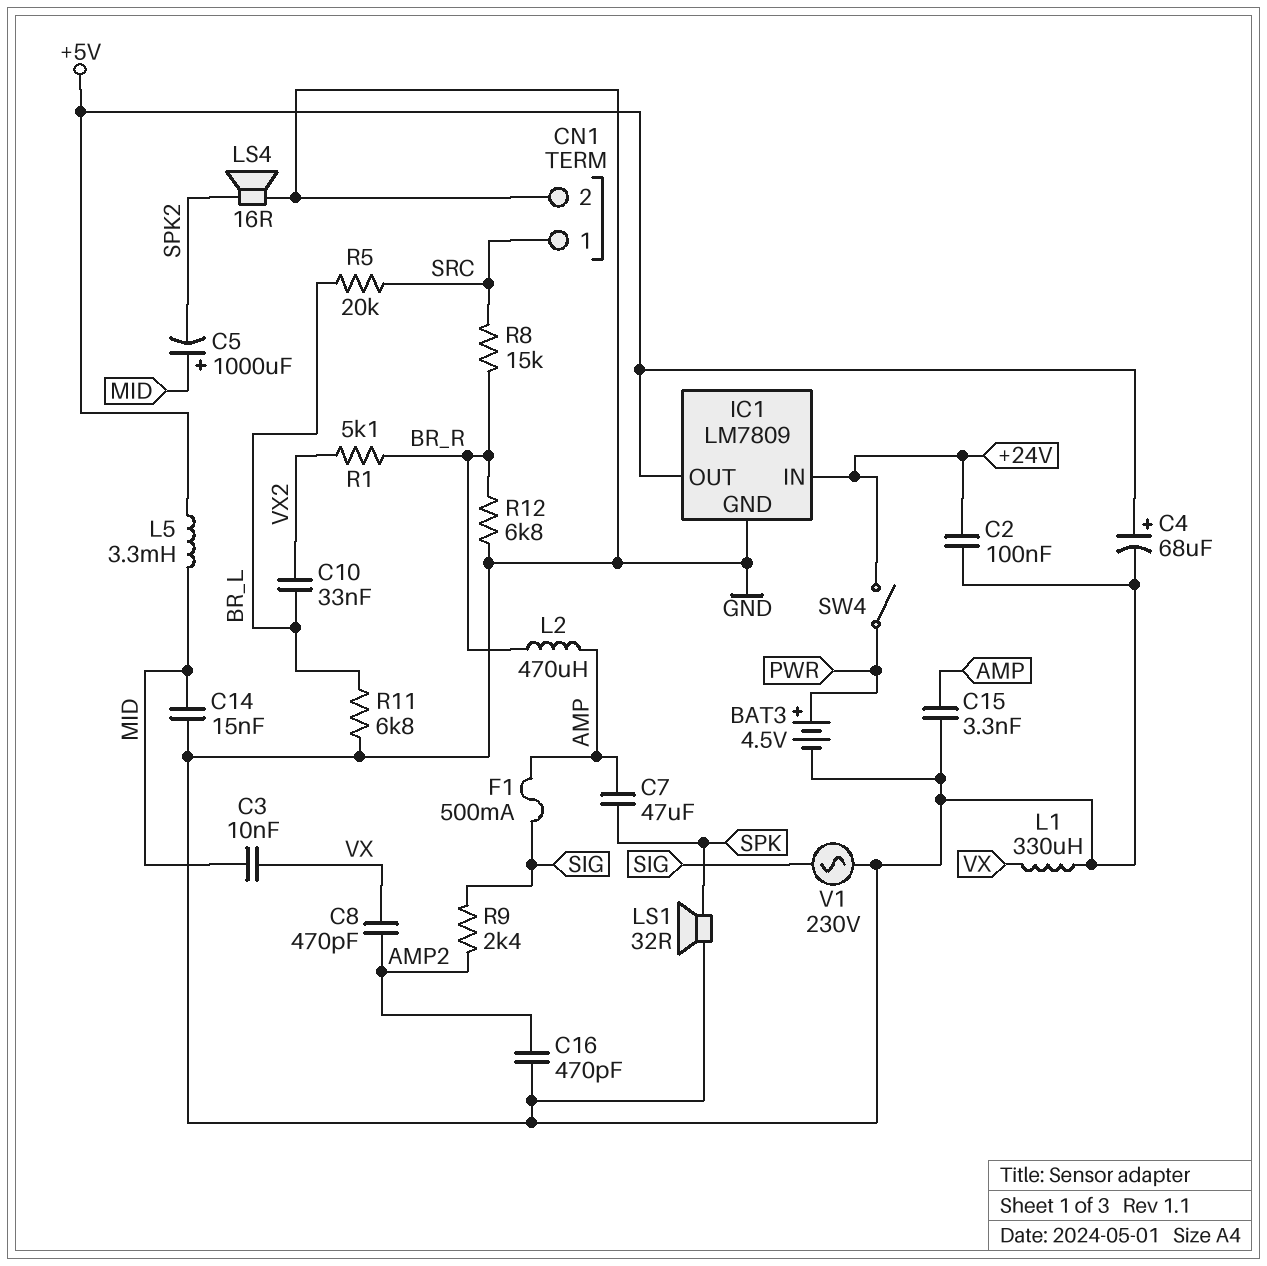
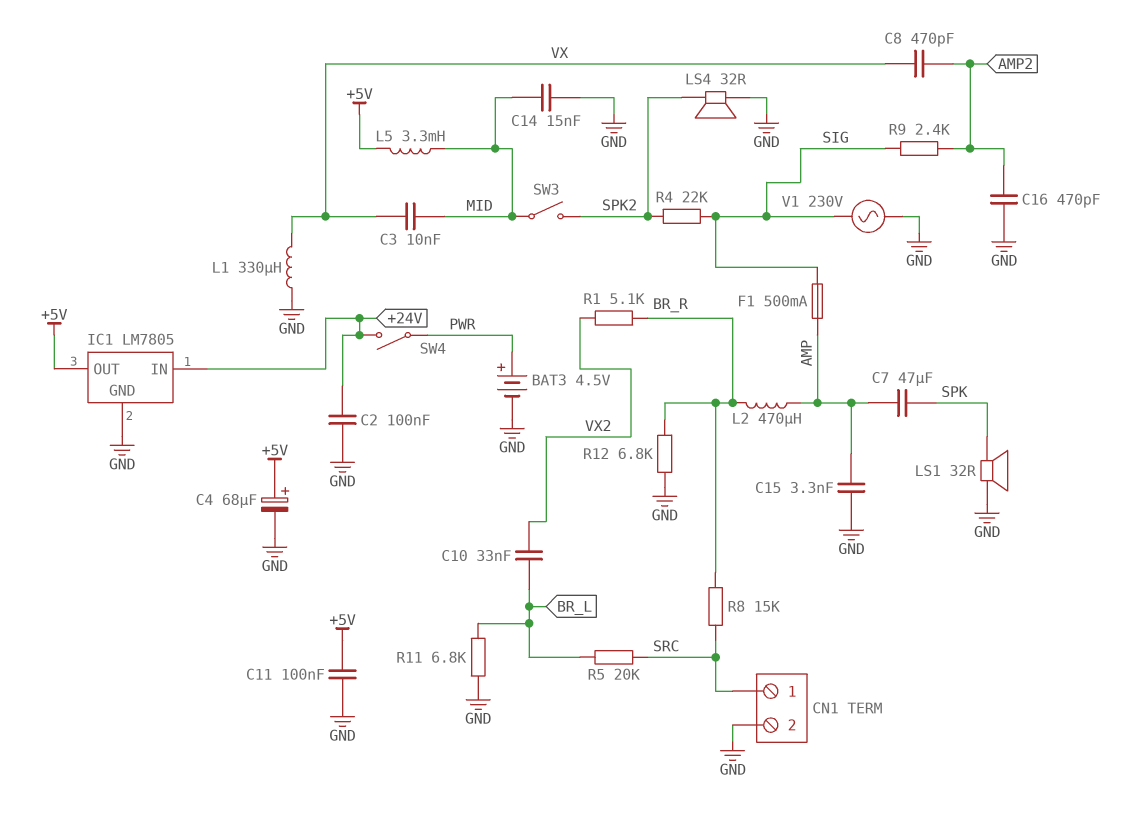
C5: 1000uF (plus MID, minus SPK2) -> none
C11: none -> 100nF (+5V, GND)
IC1: LM7809 -> LM7805
LS4: speaker 16R (GND, SPK2) -> speaker 32R (GND, SPK2)
R4: none -> 22k (SIG, SPK2)
SW3: none -> switch (MID, SPK2)

